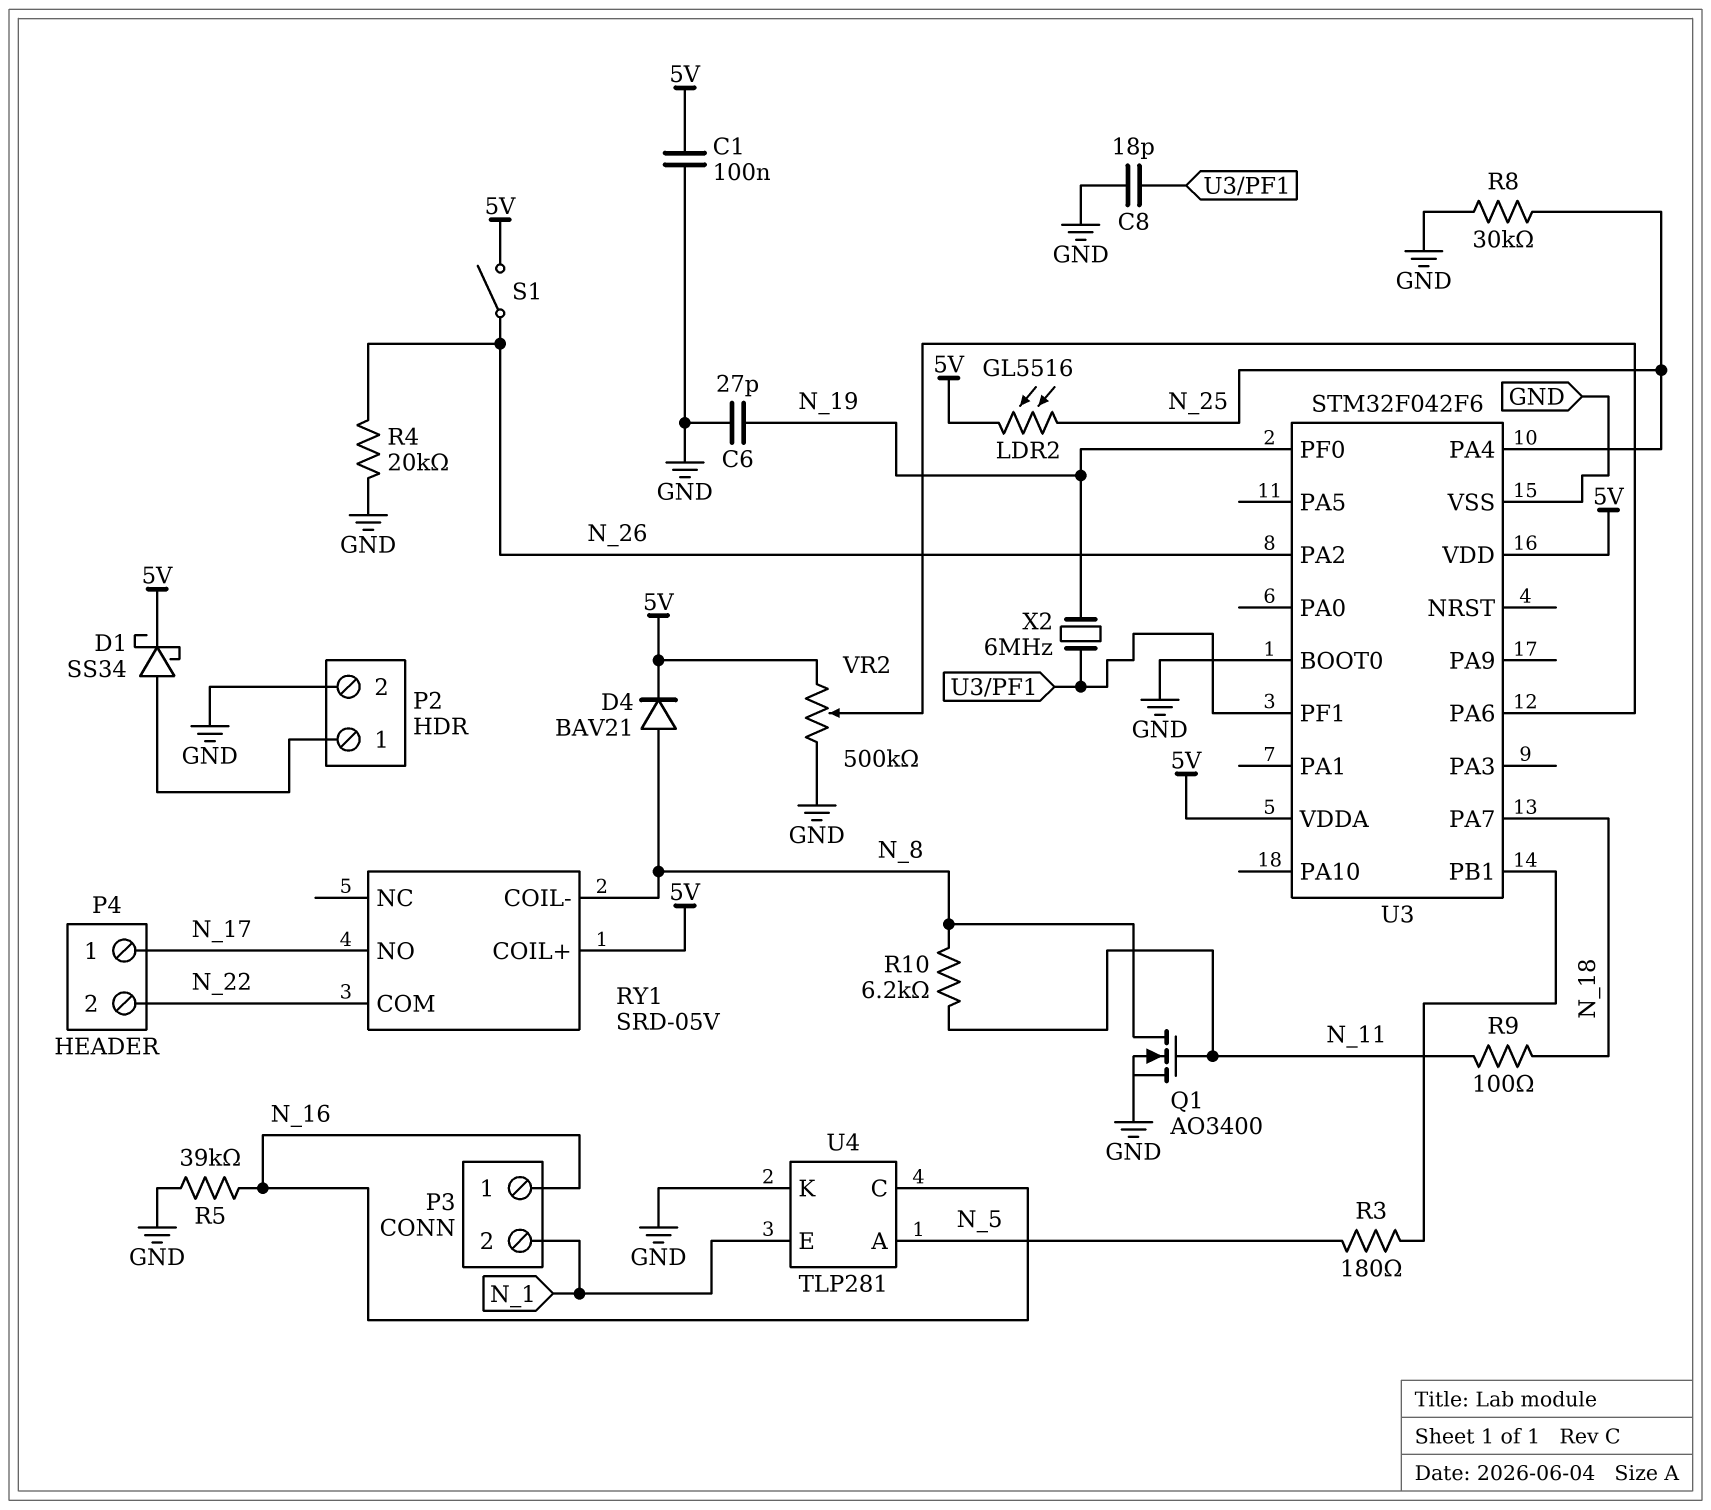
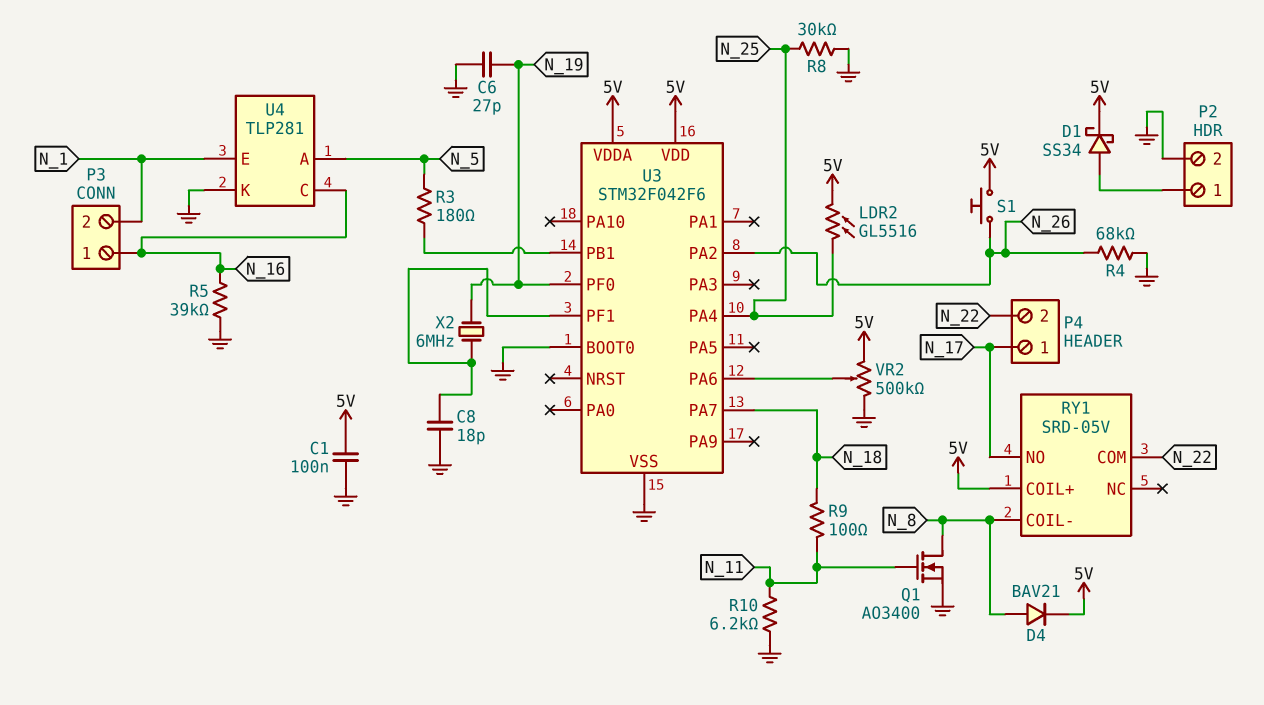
R4: 20k (GND, N_26) -> 68k (GND, N_26)
R10: 6.2k (N_8, N_11) -> 6.2k (GND, N_11)
S1: switch (5V, N_26) -> button (5V, N_26)

